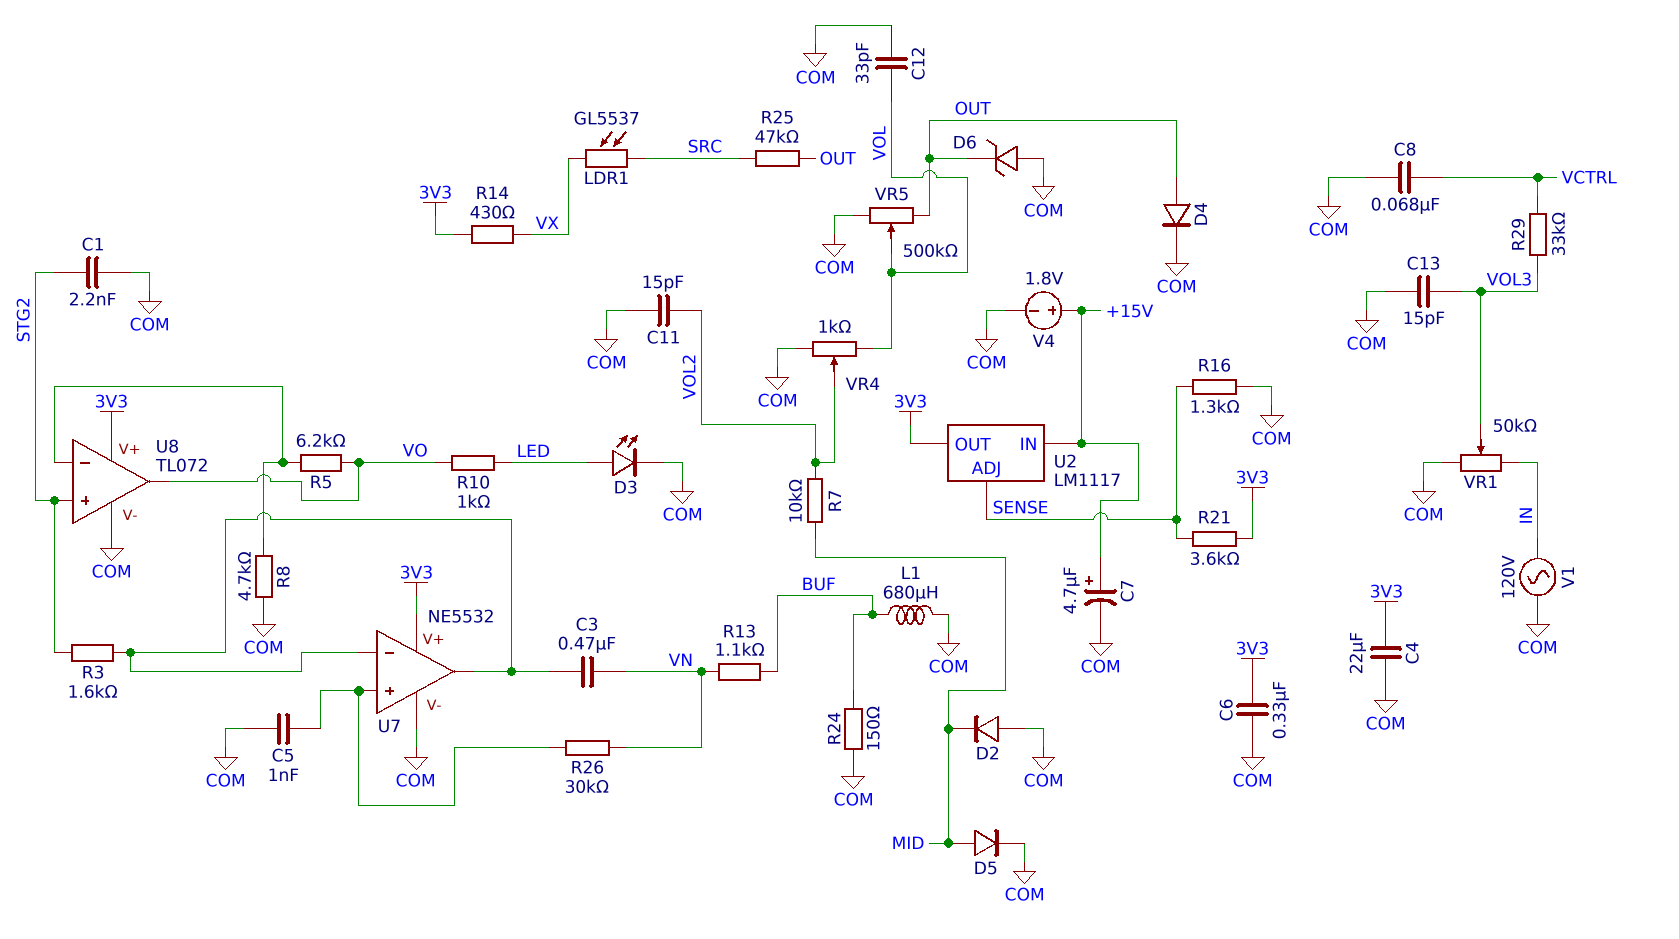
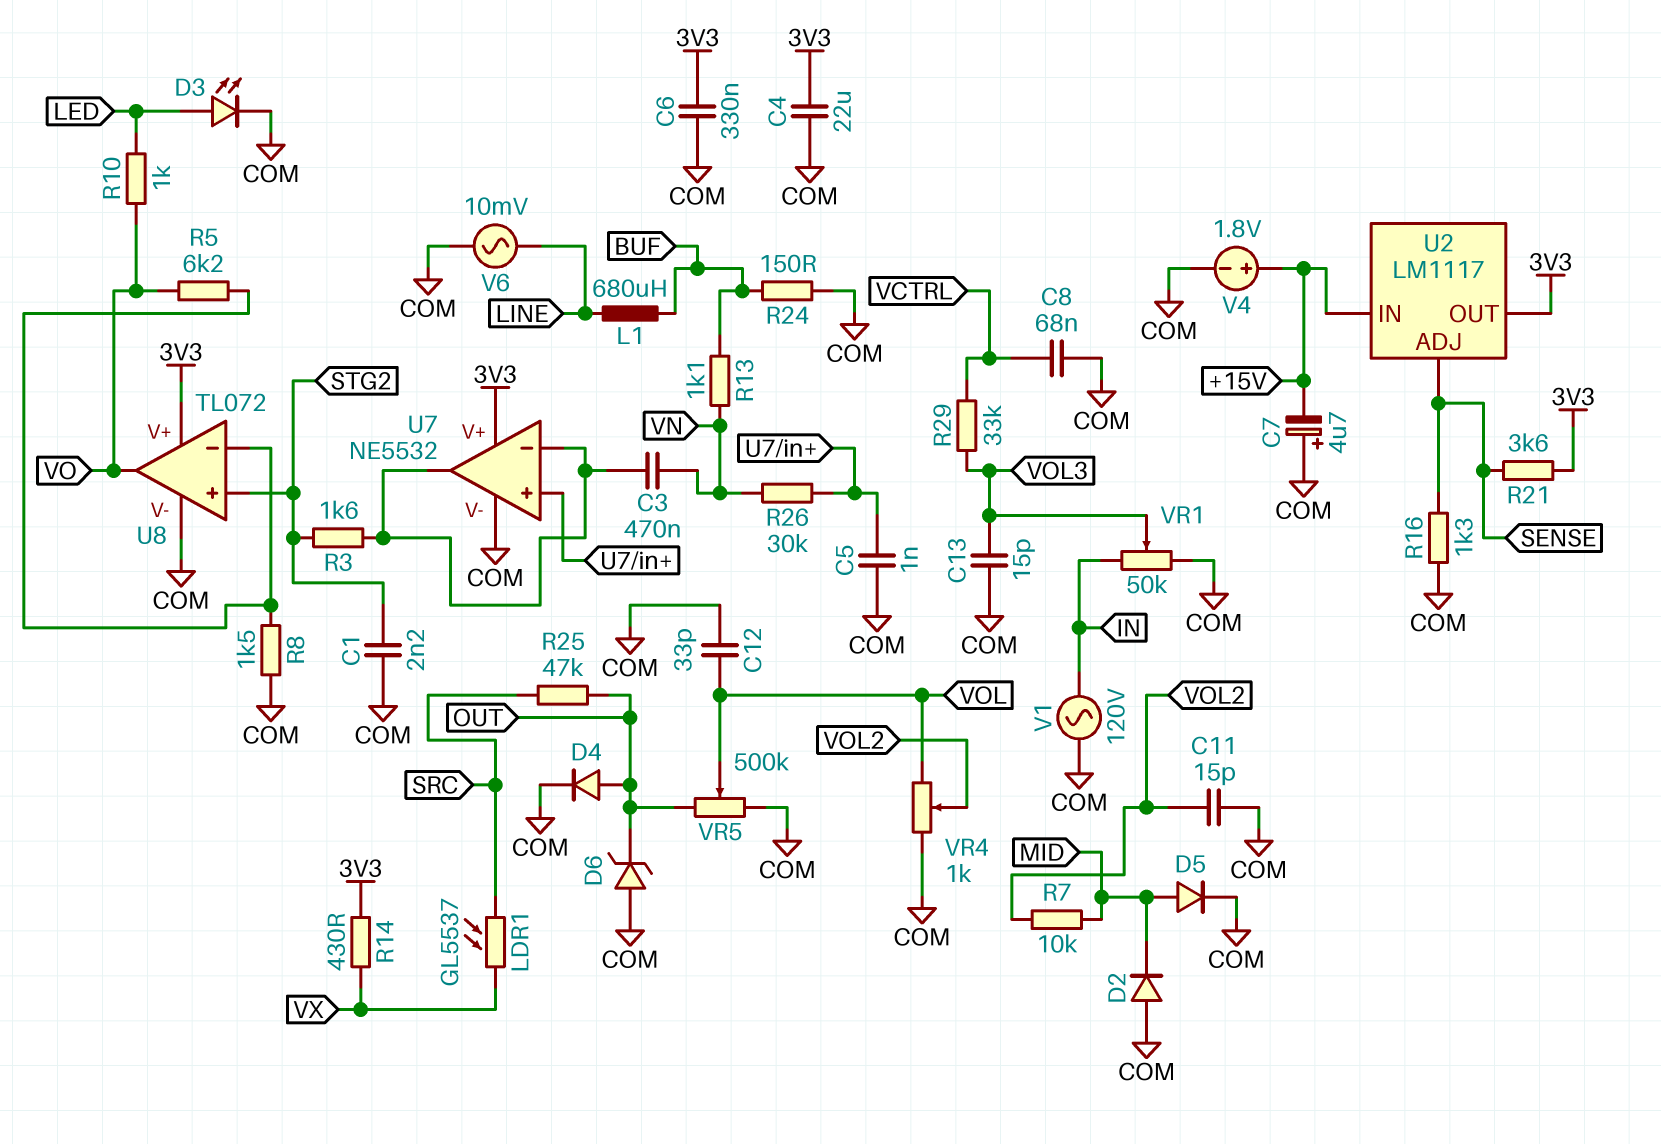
C7: 4.7uF (plus +15V, minus COM) -> 4.7uF (plus COM, minus +15V)
L1: 680uH (BUF, COM) -> 680uH (BUF, LINE)
R8: 4.7k (COM, U8/in-) -> 1.5k (COM, U8/in-)
V6: none -> AC 10mV (COM, LINE)

